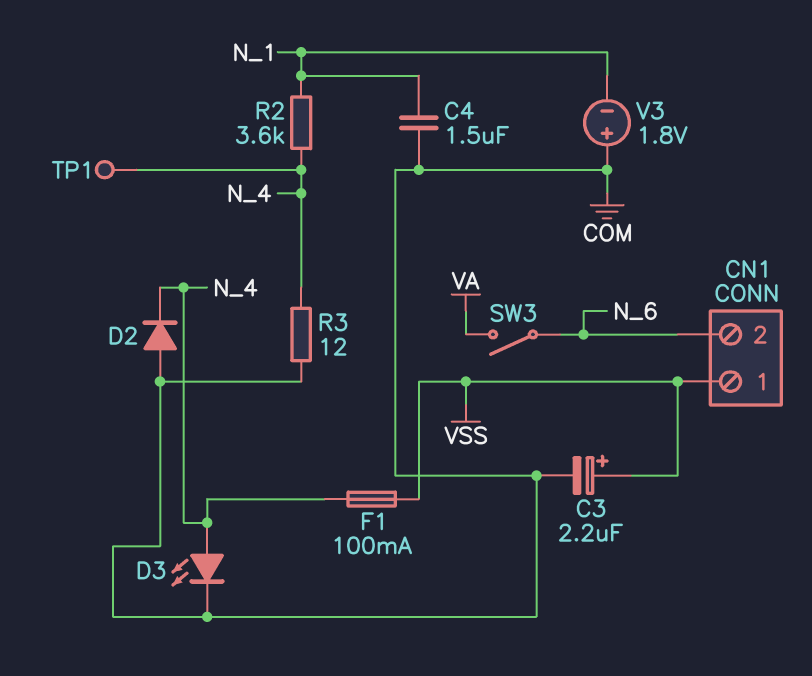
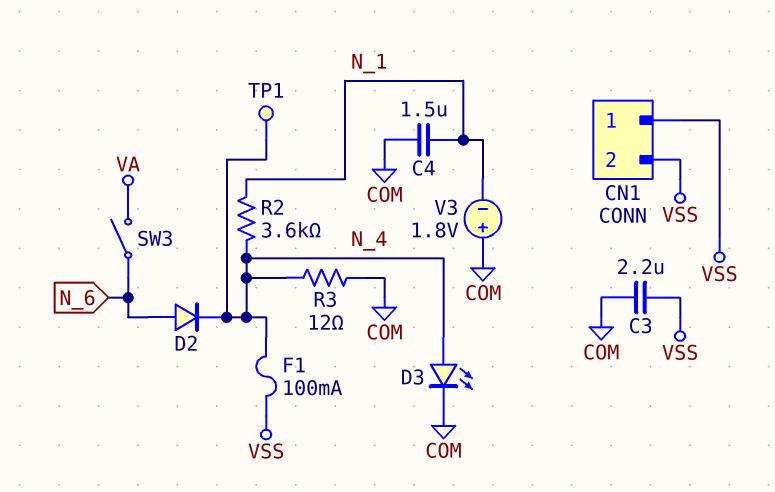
C3: 2.2uF (plus VSS, minus COM) -> 2.2uF (COM, VSS)
CN1 pin 2: N_6 -> VSS
D2: diode (A COM, K N_4) -> diode (A N_6, K N_4)

